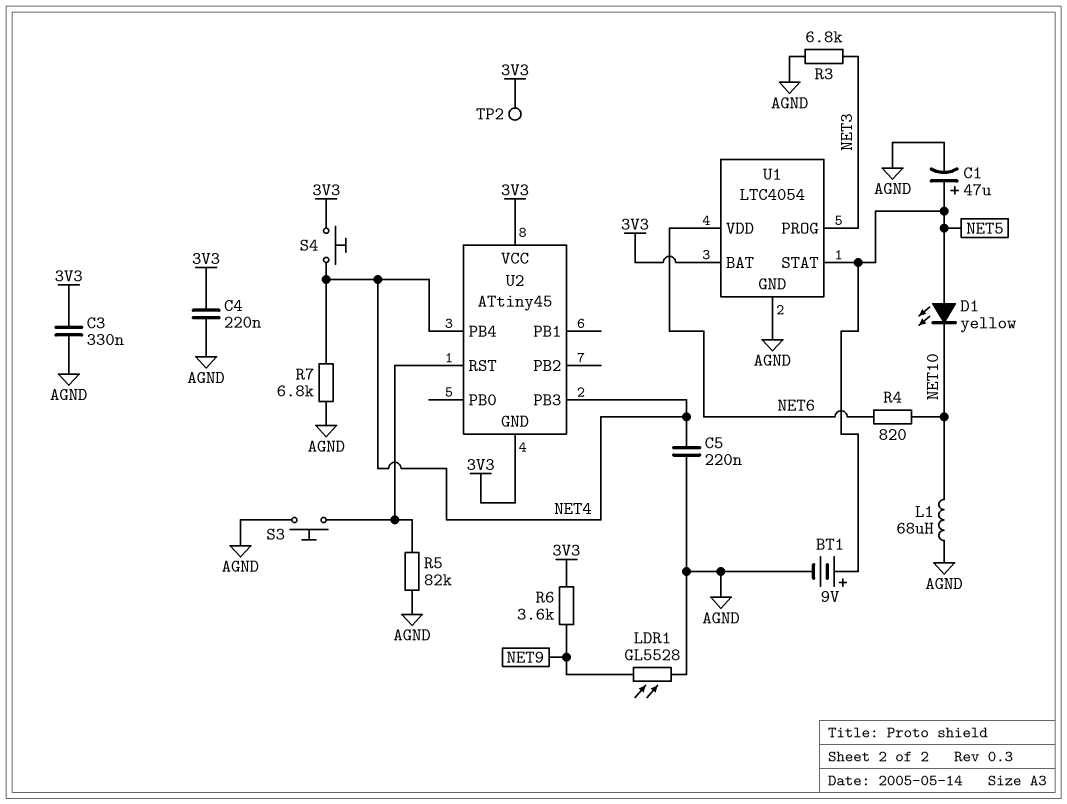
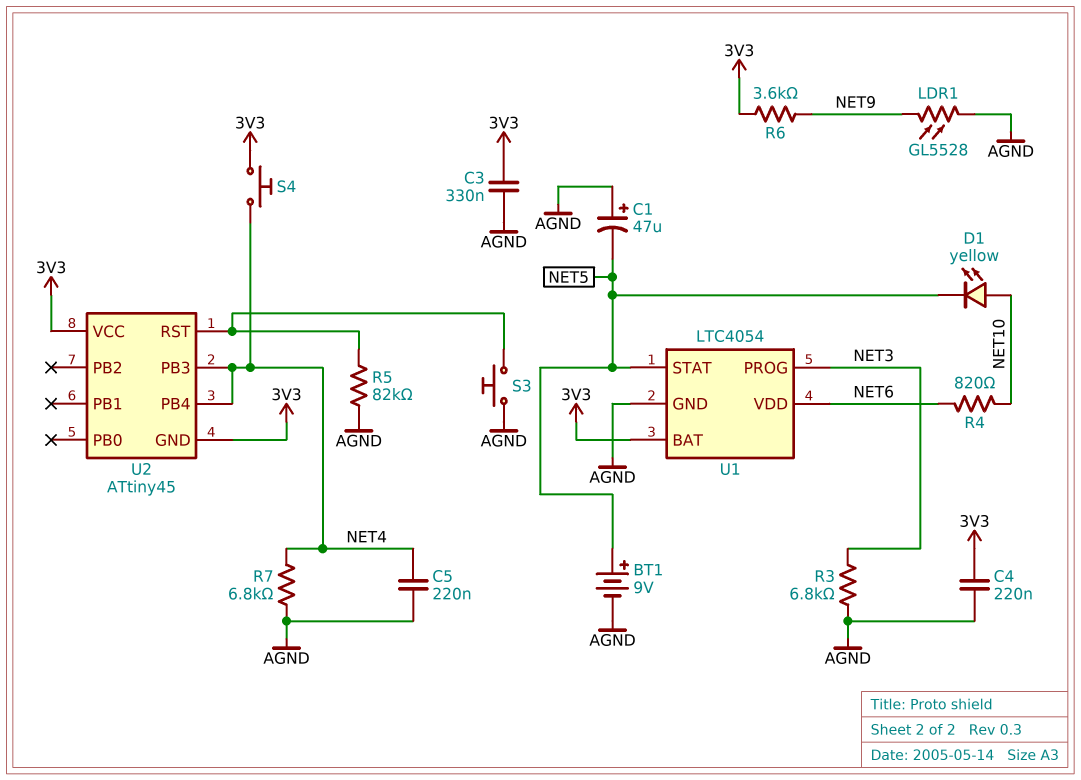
C1: 47uF (plus NET5, minus AGND) -> 47uF (plus AGND, minus NET5)
D1: LED yellow (A NET5, K NET10) -> LED yellow (A NET10, K NET5)
L1: 68uH (AGND, NET10) -> none
TP2: test point (3V3) -> none

